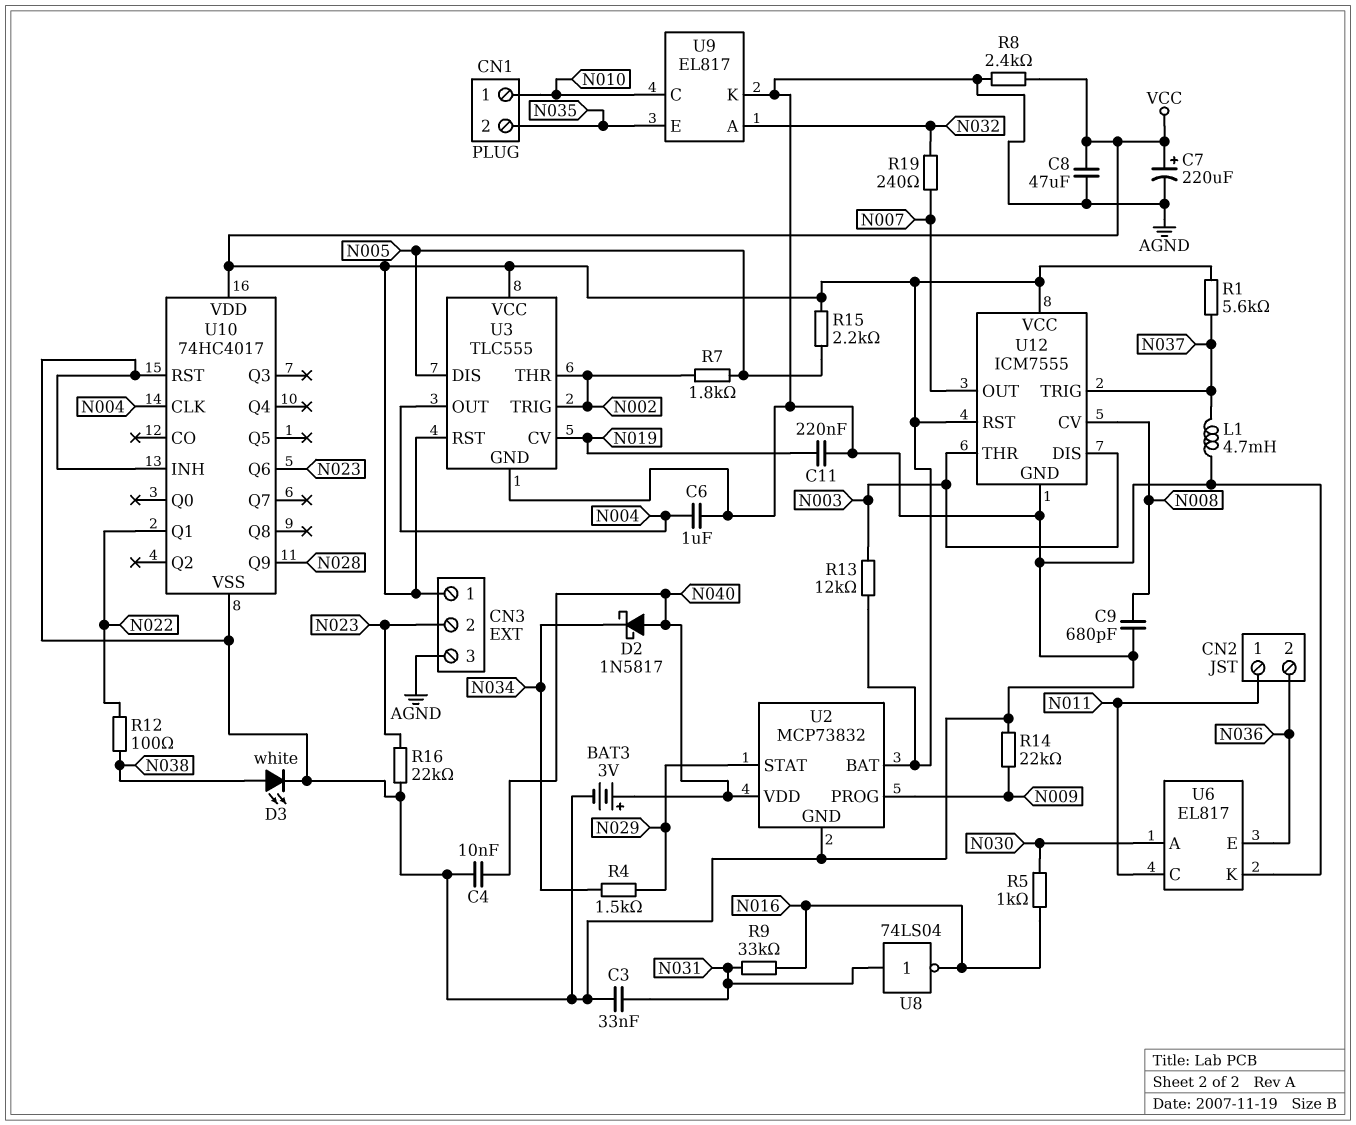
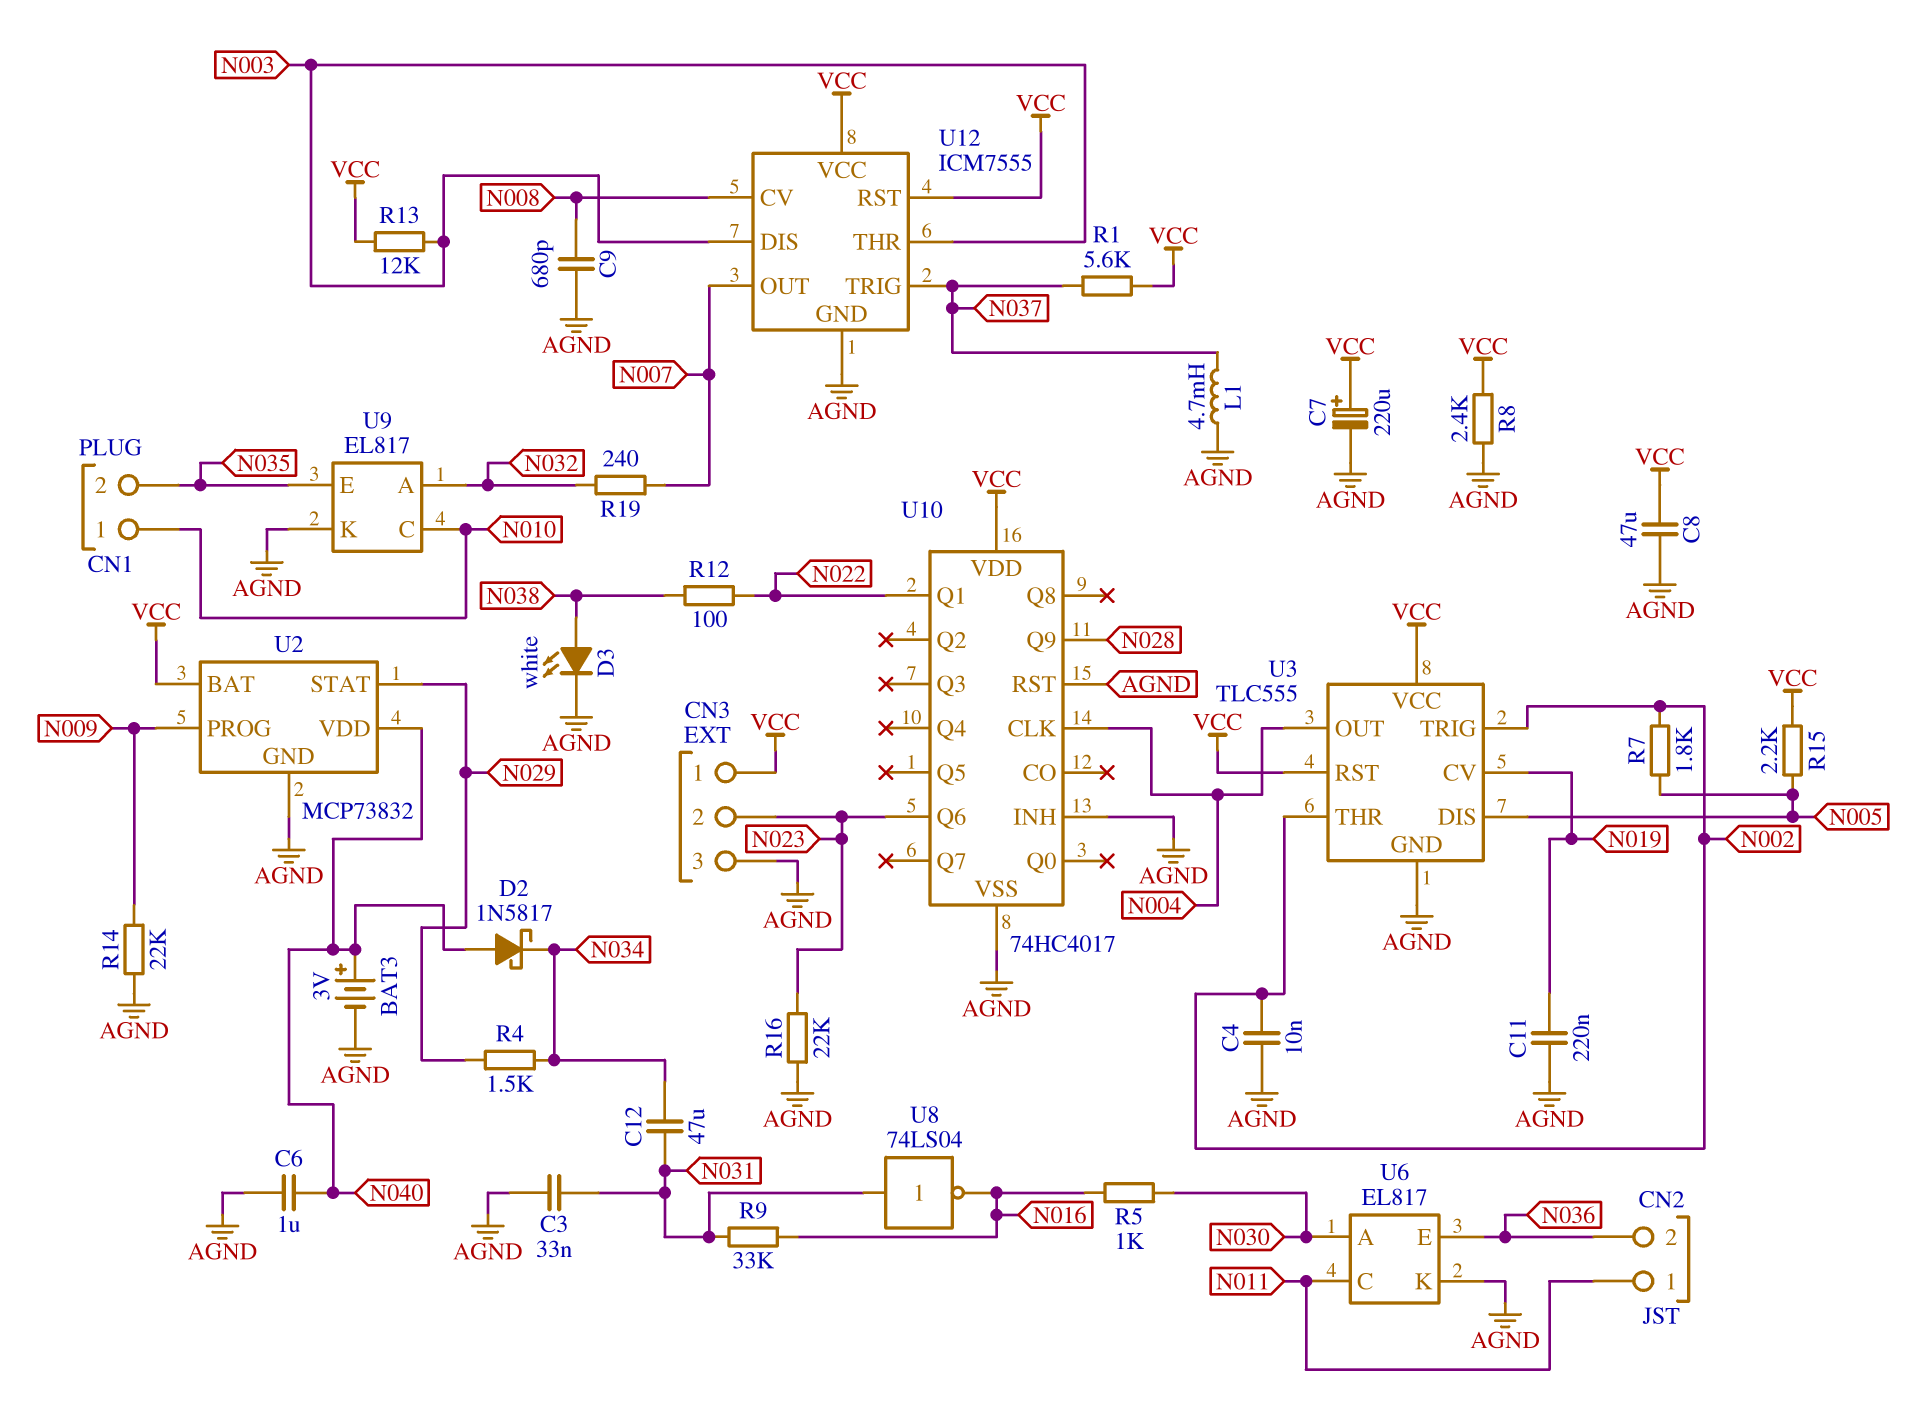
C4: 10nF (AGND, N040) -> 10nF (AGND, N002)
C6: 1uF (AGND, N004) -> 1uF (AGND, N040)
C12: none -> 47uF (N031, N034)

